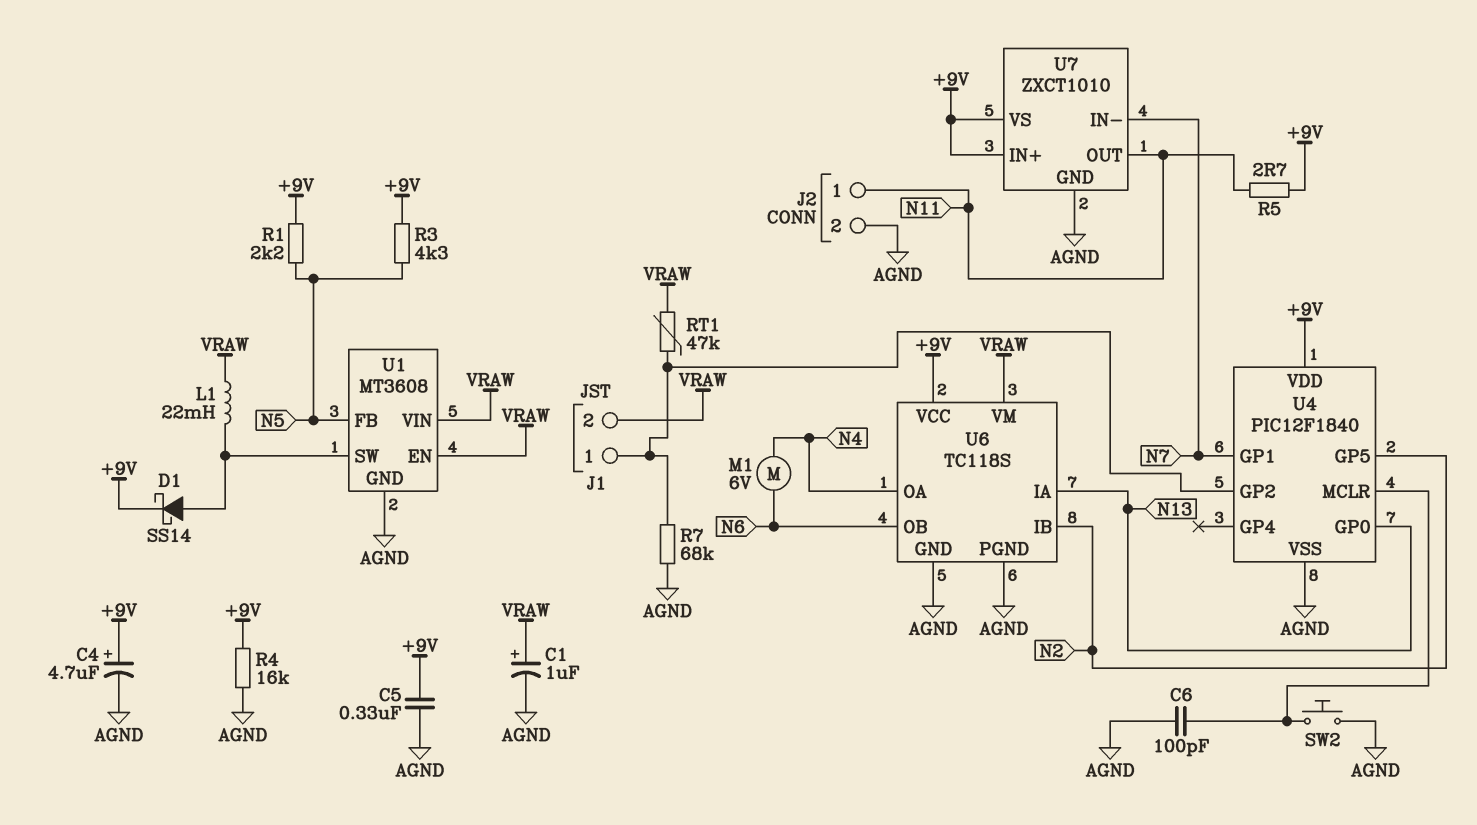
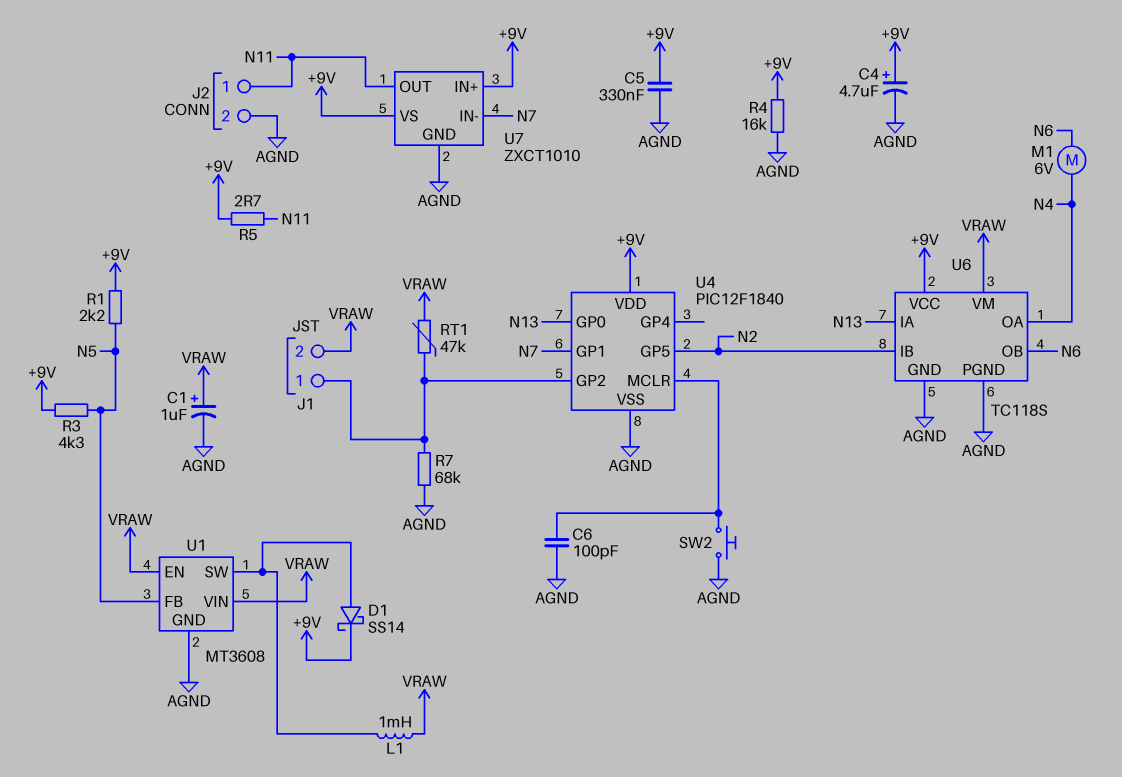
L1: 22mH (U1/SW, VRAW) -> 1mH (U1/SW, VRAW)

